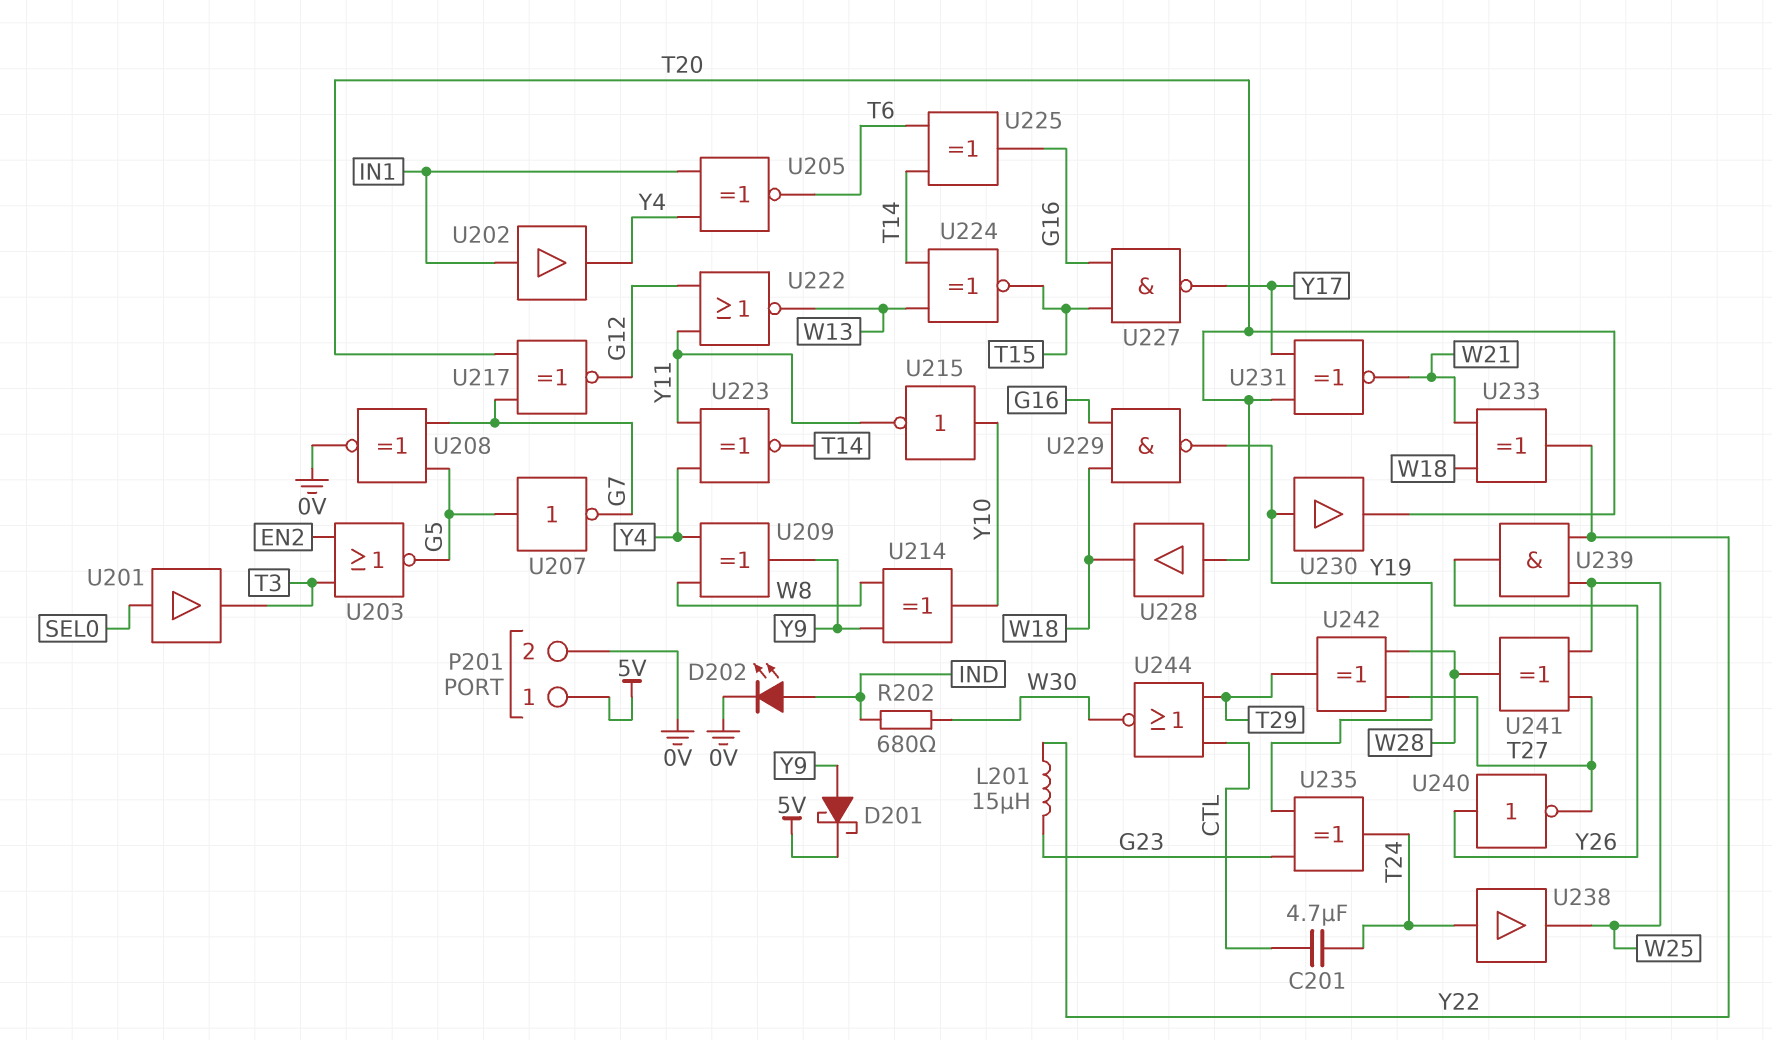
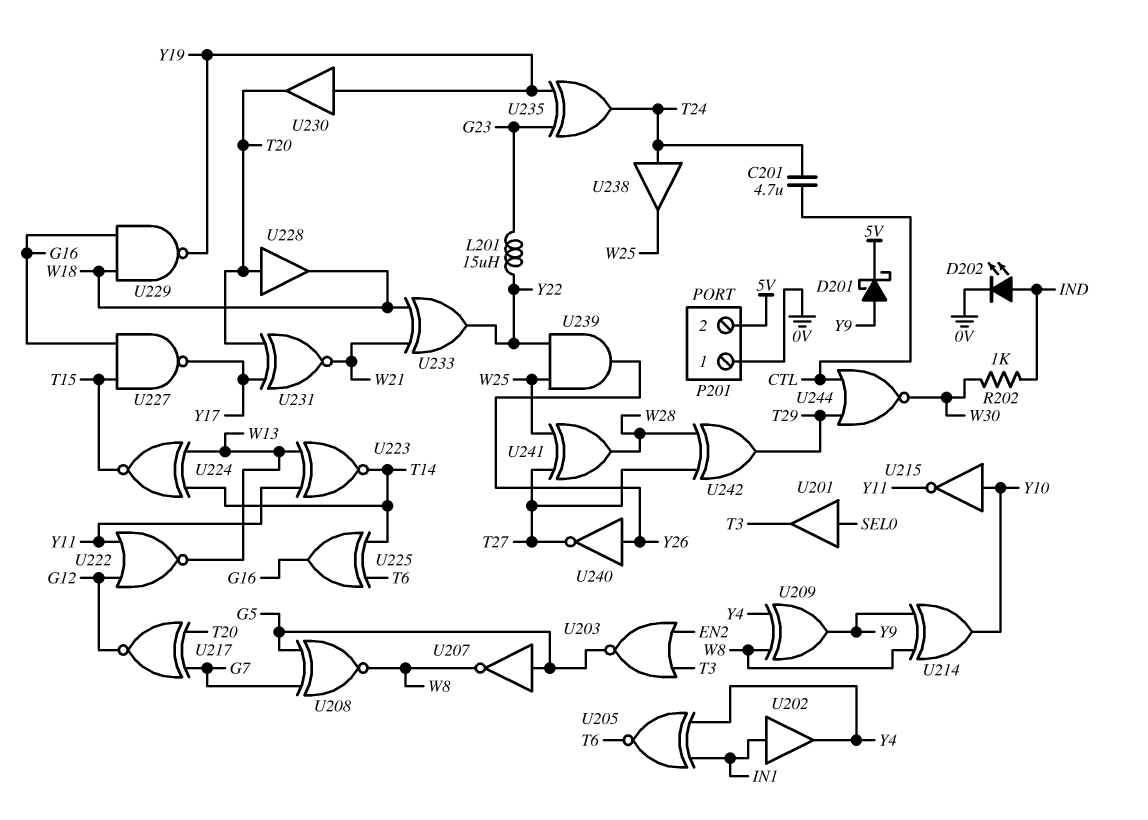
P201 pin 1: 5V -> 0V
P201 pin 2: 0V -> 5V
R202: 680 (IND, W30) -> 1k (IND, W30)
U207: NOT (in G5, out G7) -> NOT (in G5, out W8)
U208: XNOR (in G5, in G7, out 0V) -> XNOR (in G5, in G7, out W8)
U223: XNOR (in Y4, in Y11, out T14) -> XNOR (in W13, in Y11, out T14)

